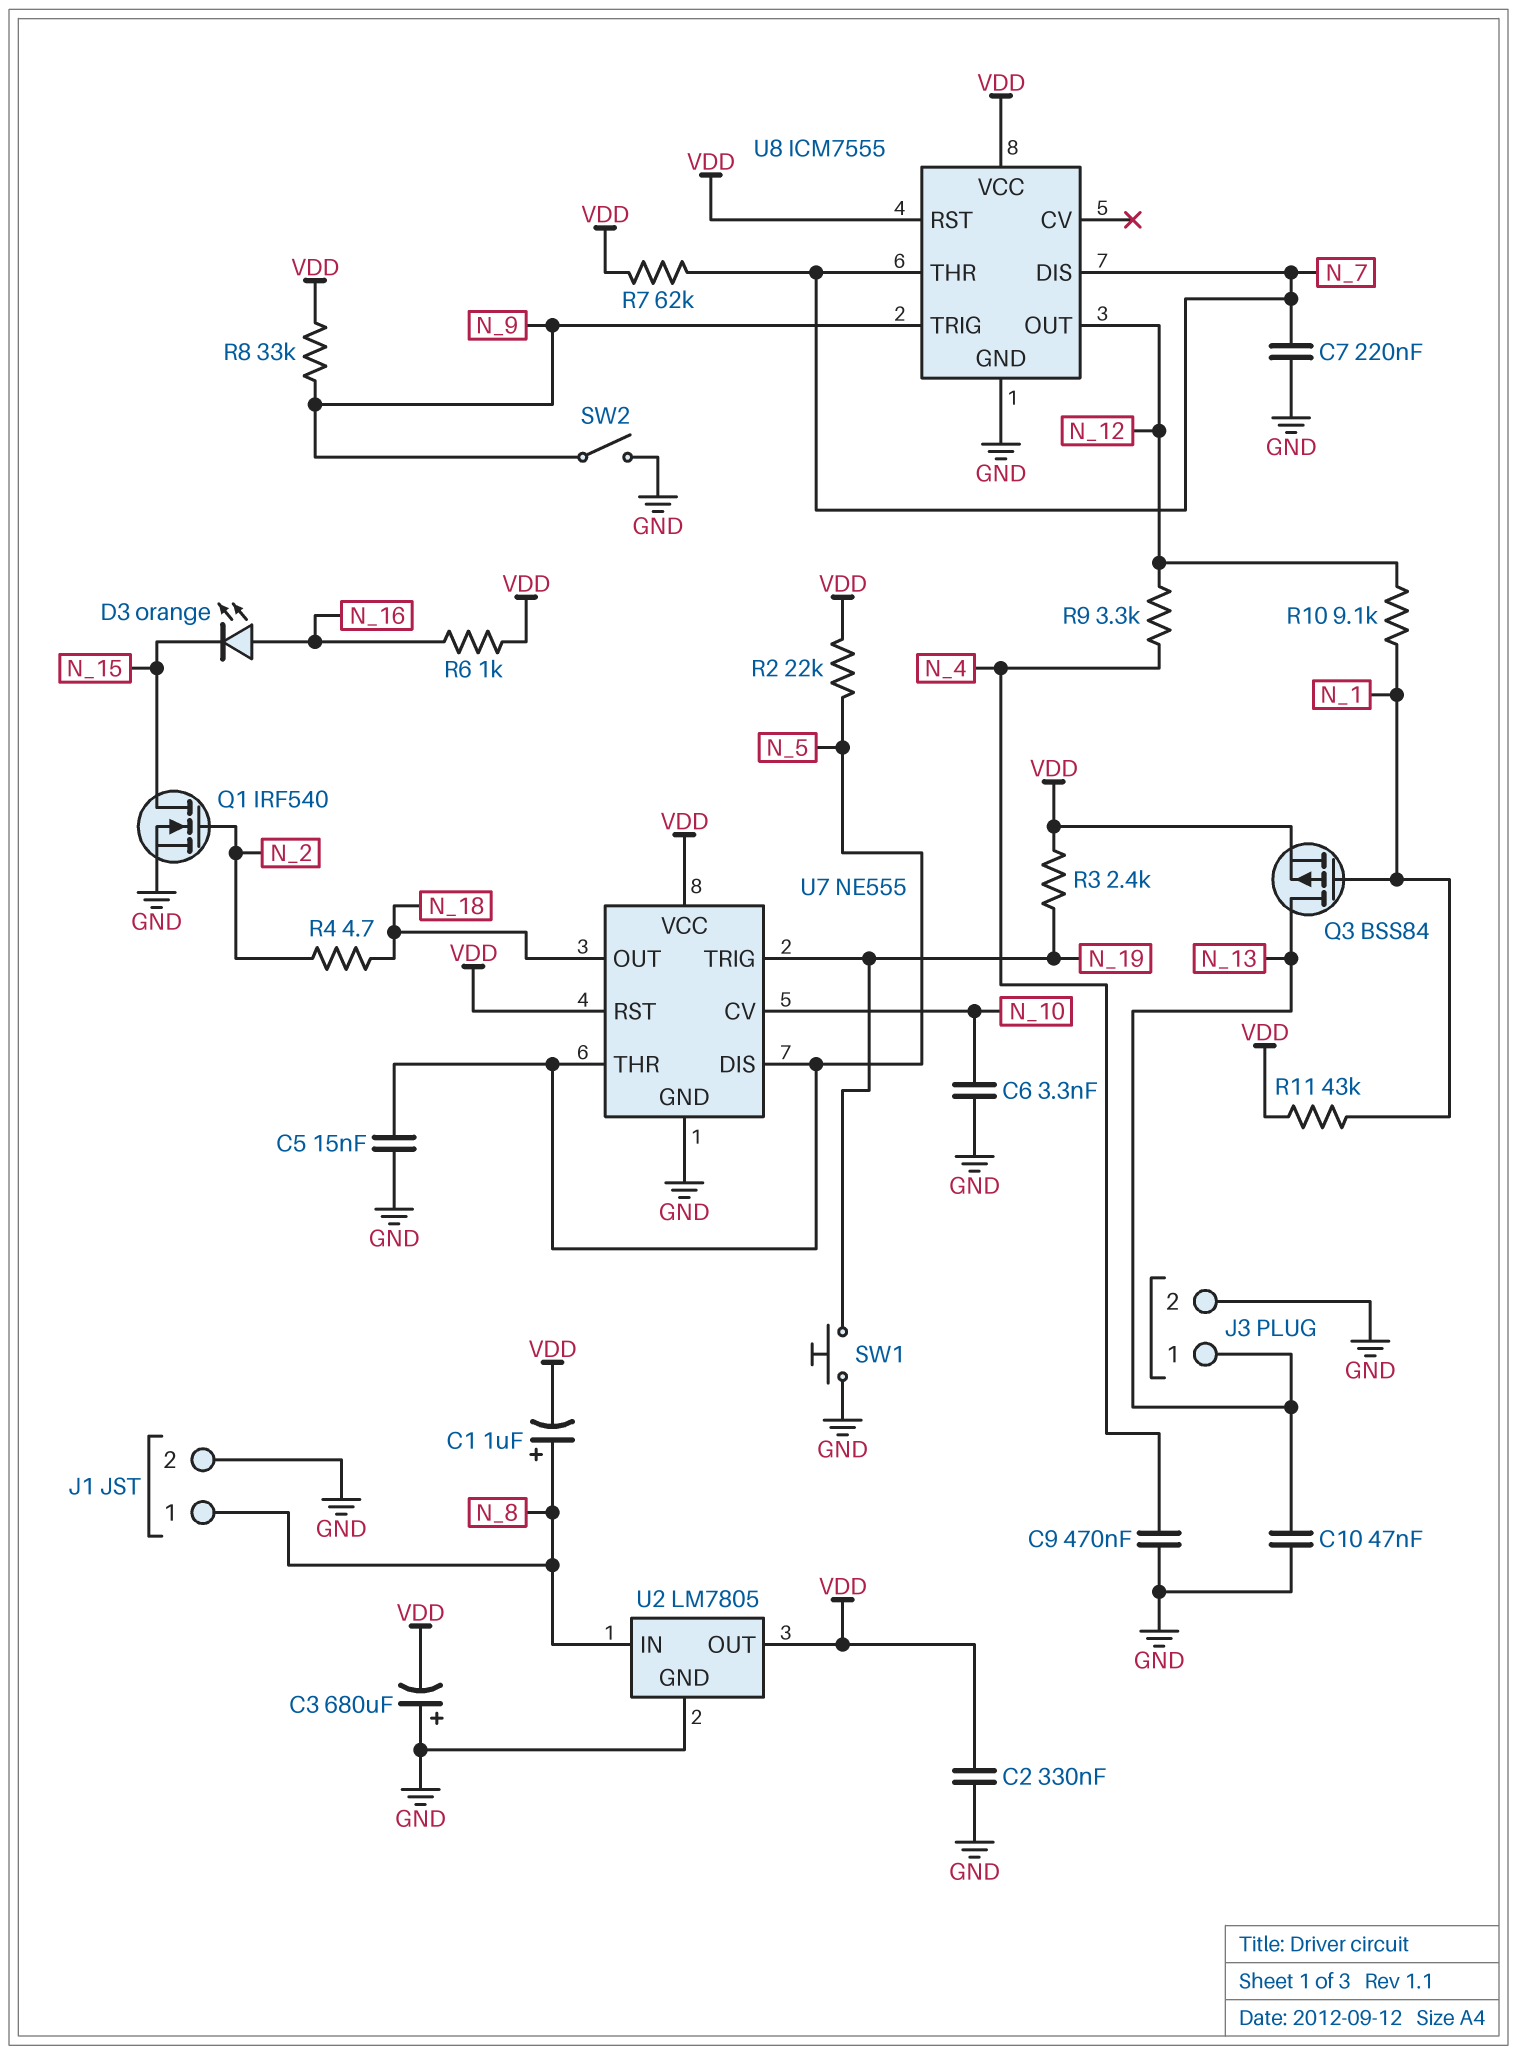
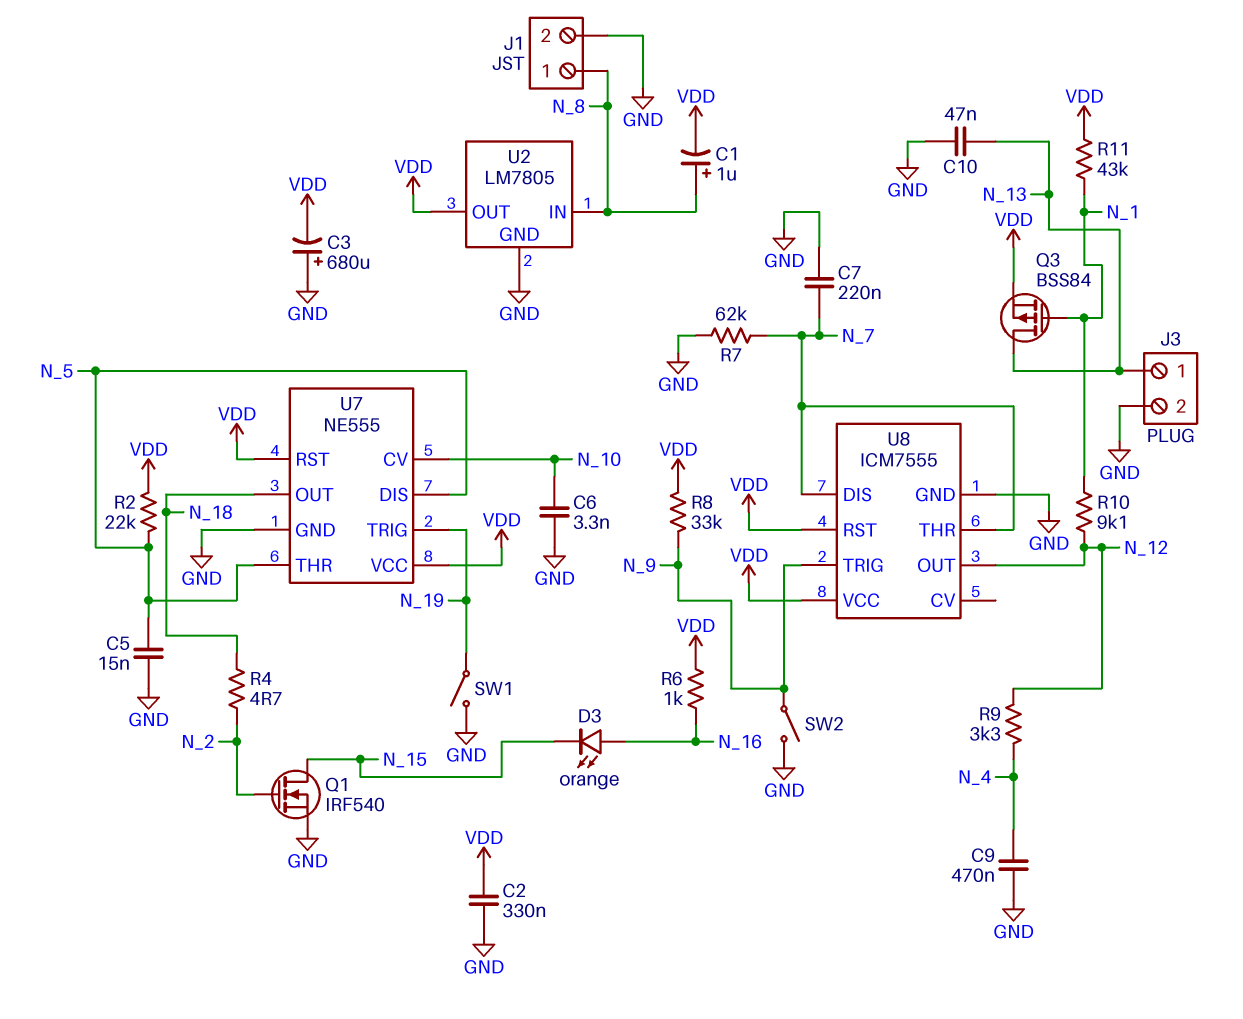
R3: 2.4k (N_19, VDD) -> none
R7: 62k (N_7, VDD) -> 62k (GND, N_7)
SW1: button (GND, N_19) -> switch (GND, N_19)

